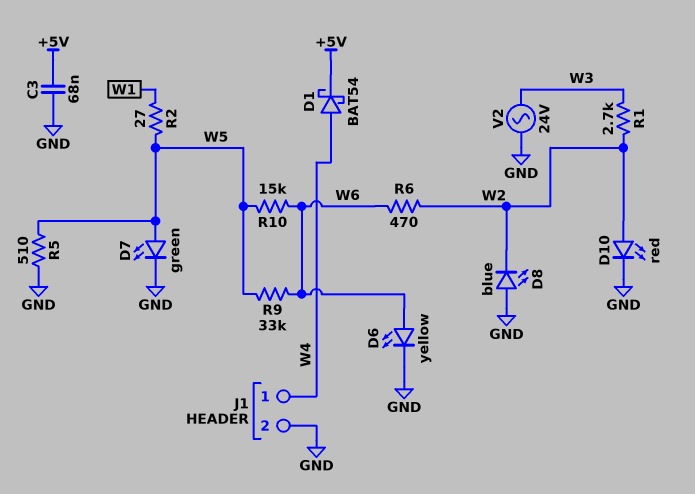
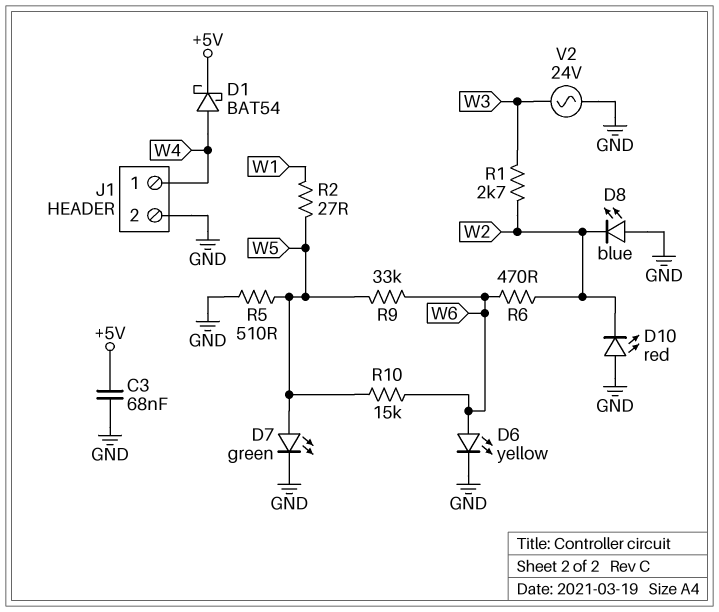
D10: LED red (A W2, K GND) -> LED red (A GND, K W2)

